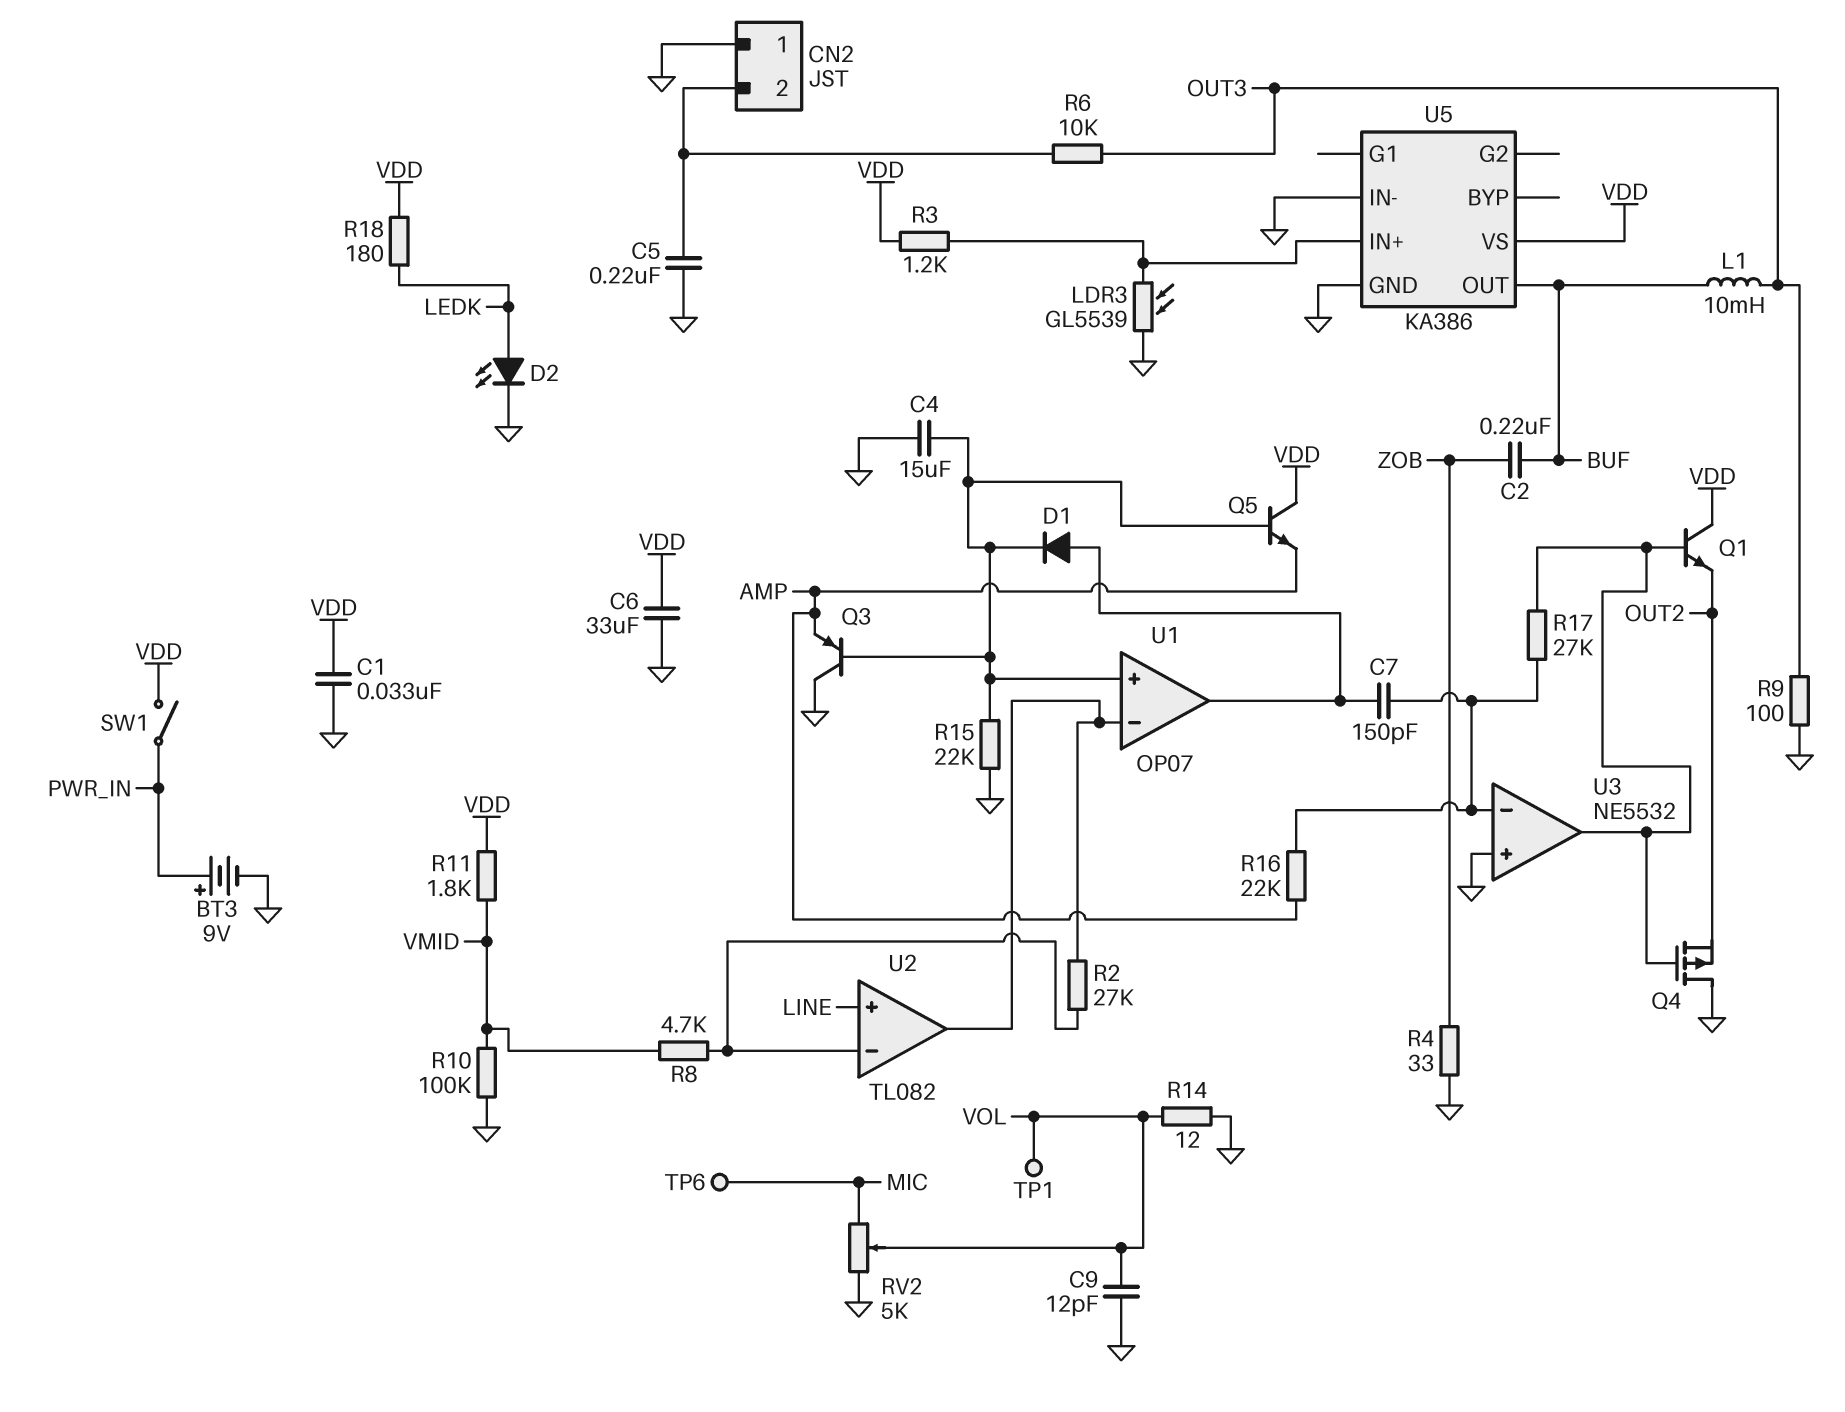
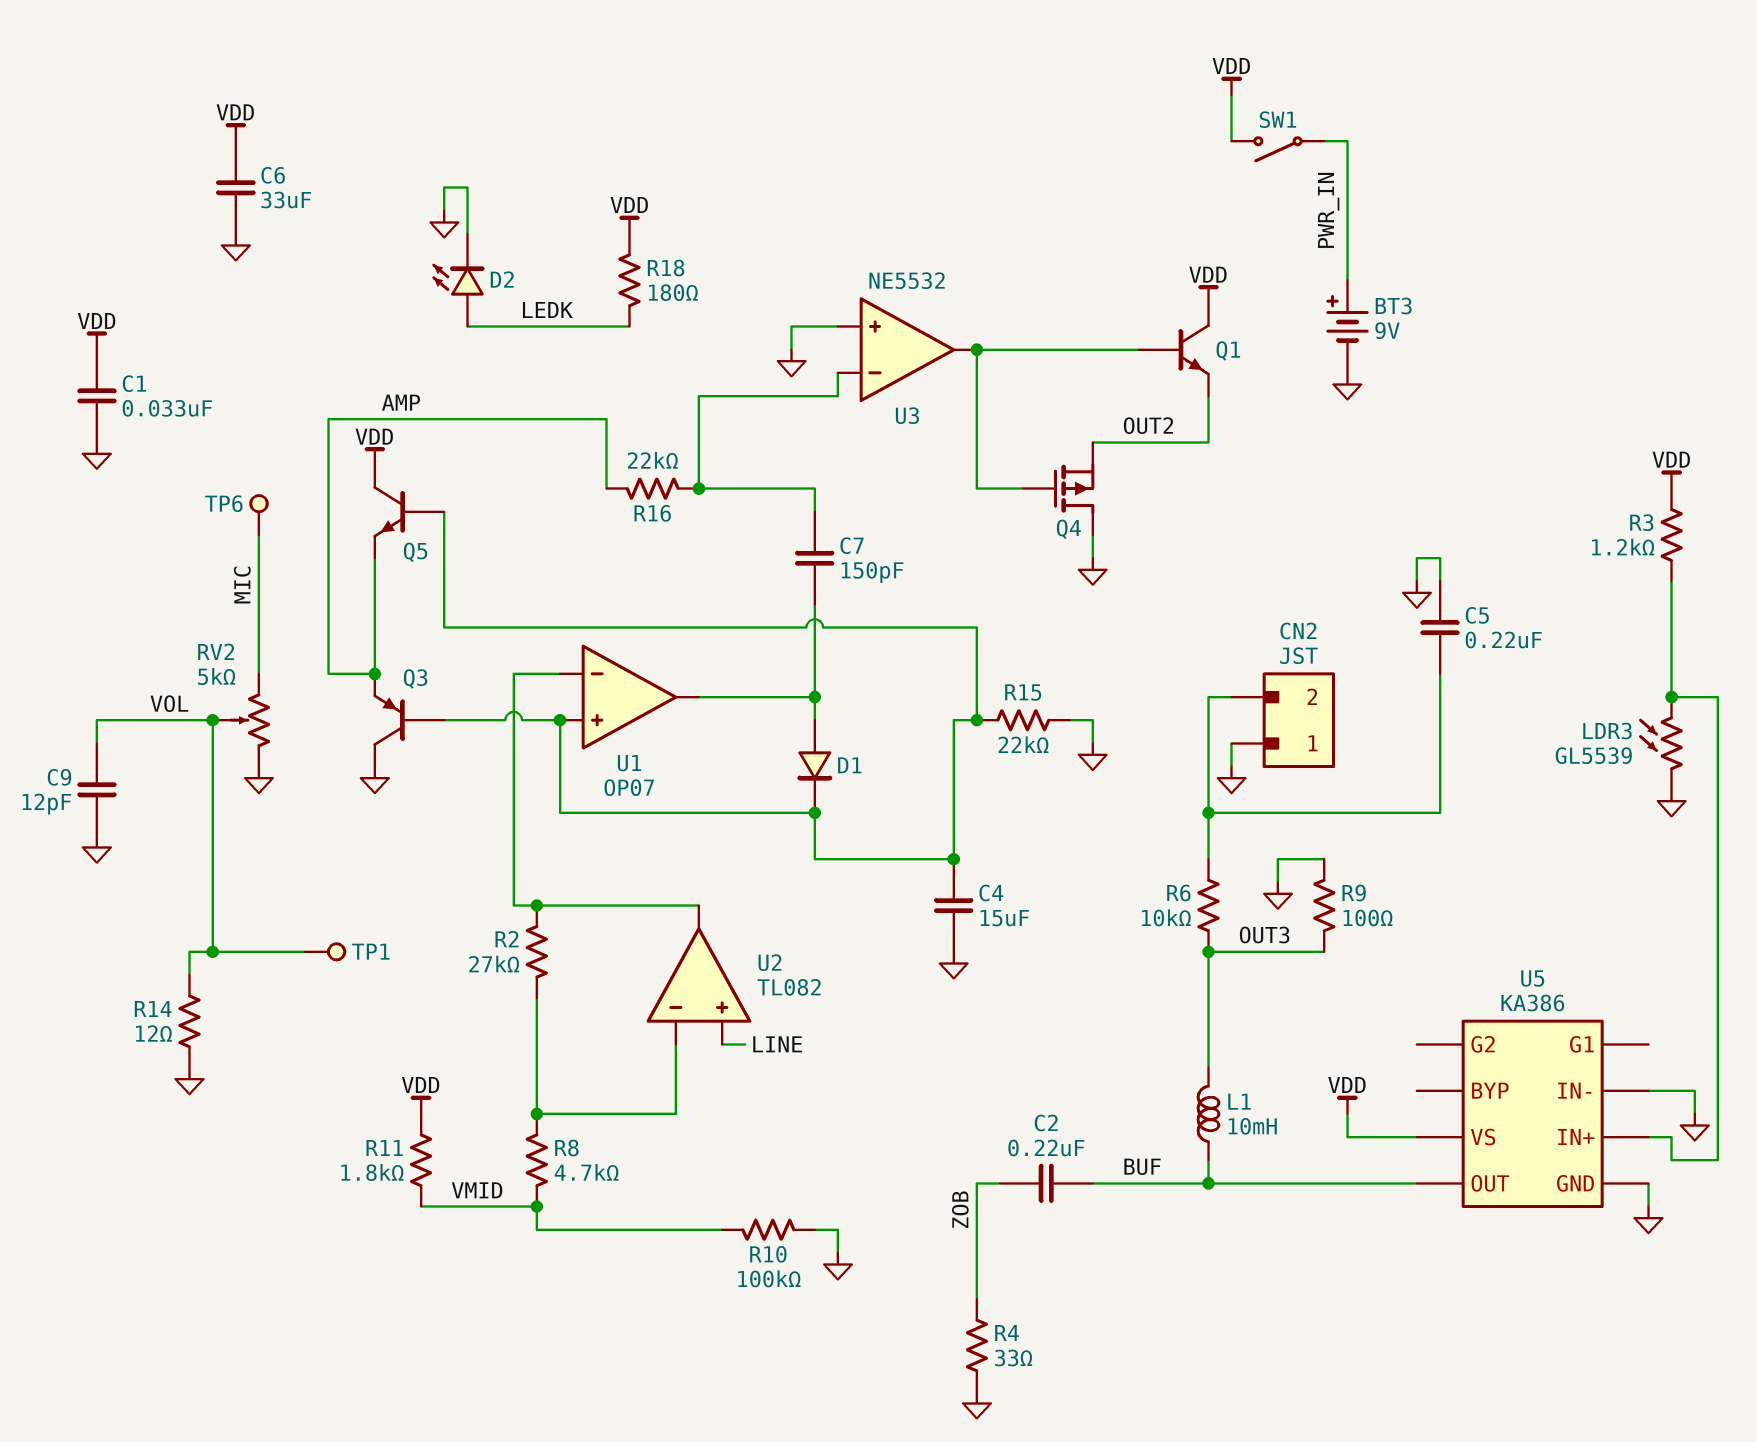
R17: 27k (U3/in-, U3/out) -> none

